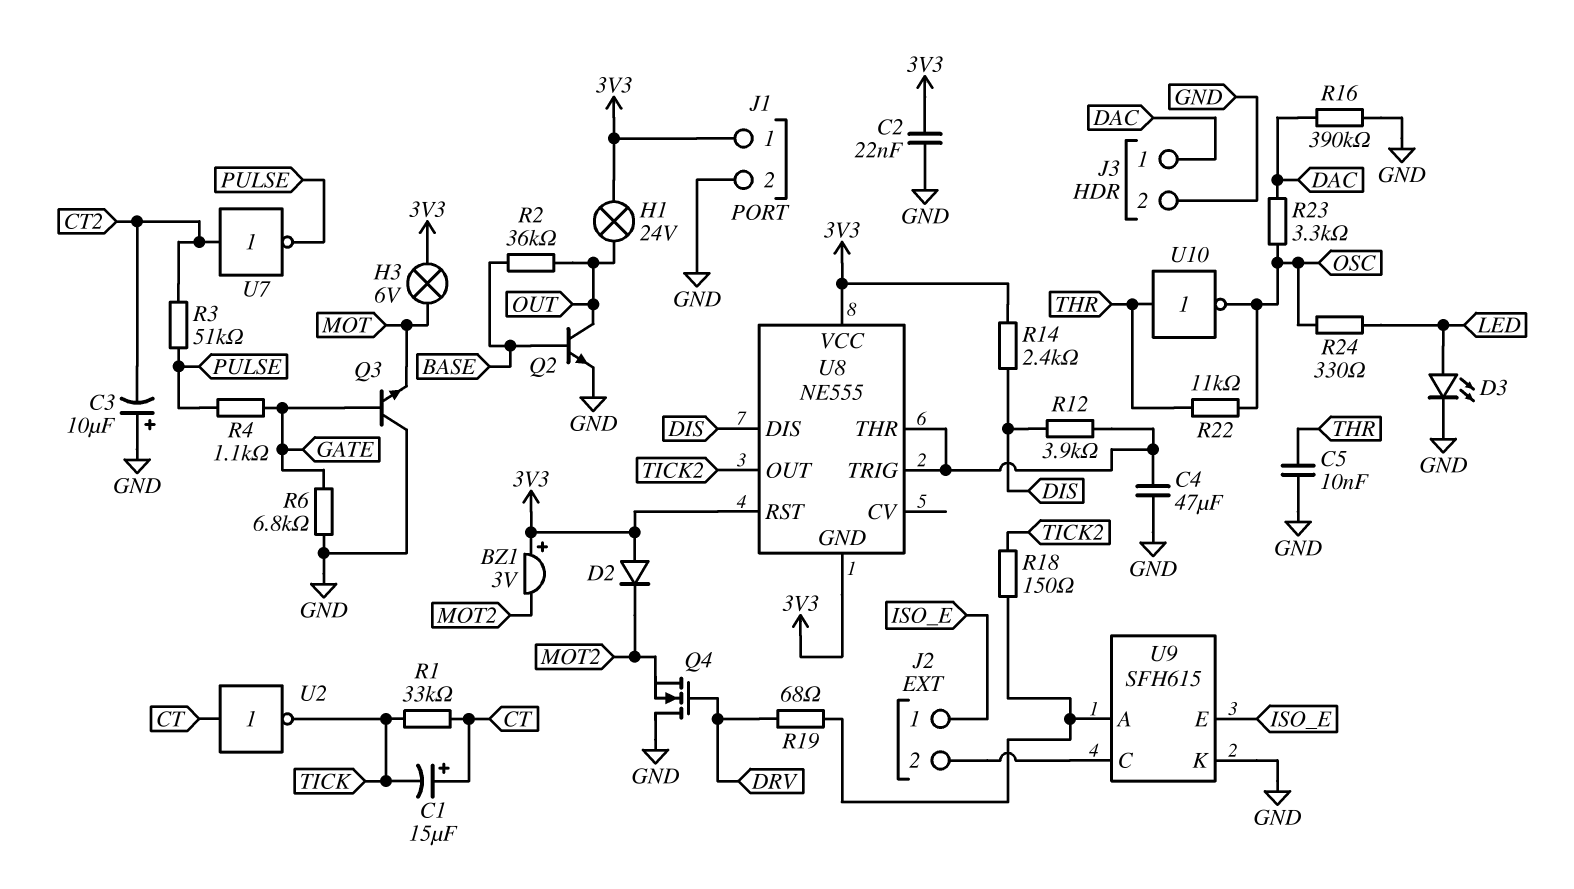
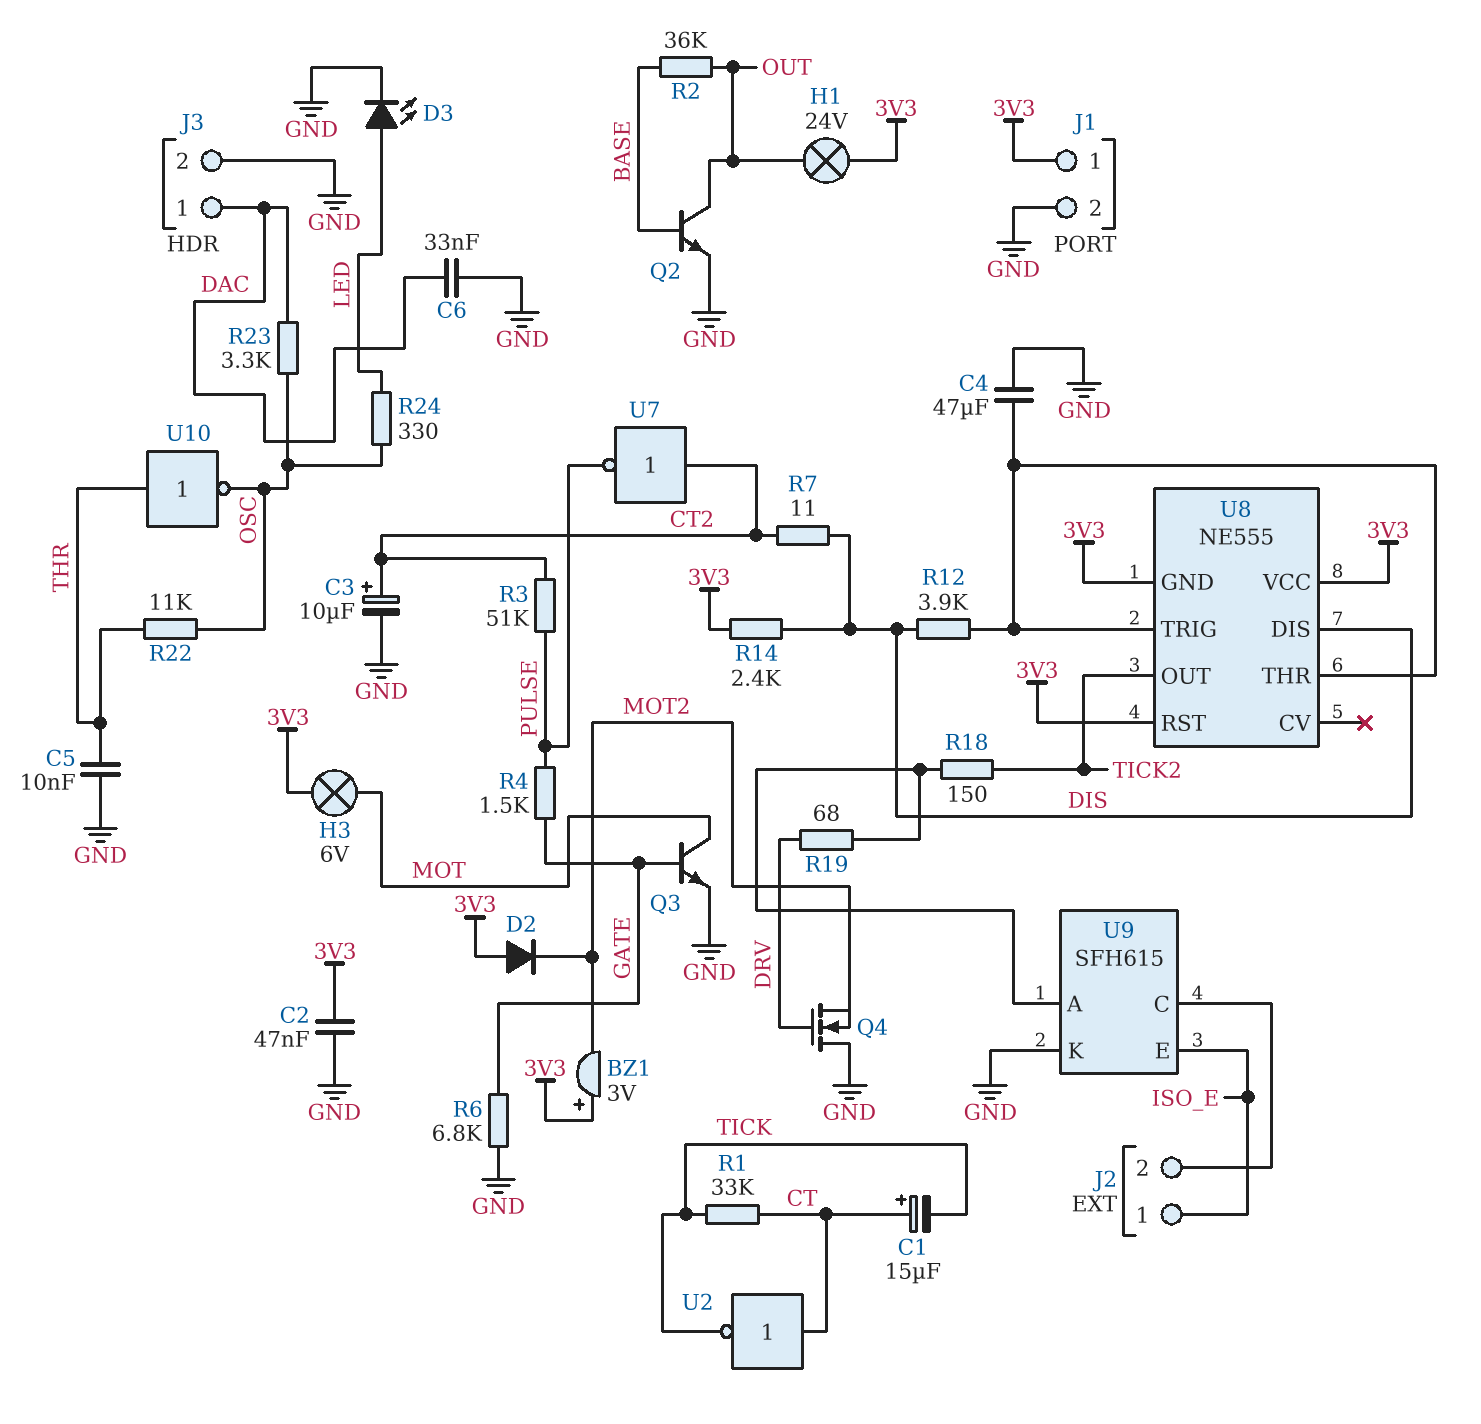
C2: 22nF (3V3, GND) -> 47nF (3V3, GND)
C3: 10uF (plus GND, minus CT2) -> 10uF (plus CT2, minus GND)
C6: none -> 33nF (DAC, GND)
Q3: NPN (B GATE, C GND, E MOT) -> NPN (B GATE, C MOT, E GND)
R4: 1.1k (GATE, PULSE) -> 1.5k (GATE, PULSE)
R7: none -> 11 (CT2, DIS)
R16: 390k (DAC, GND) -> none

